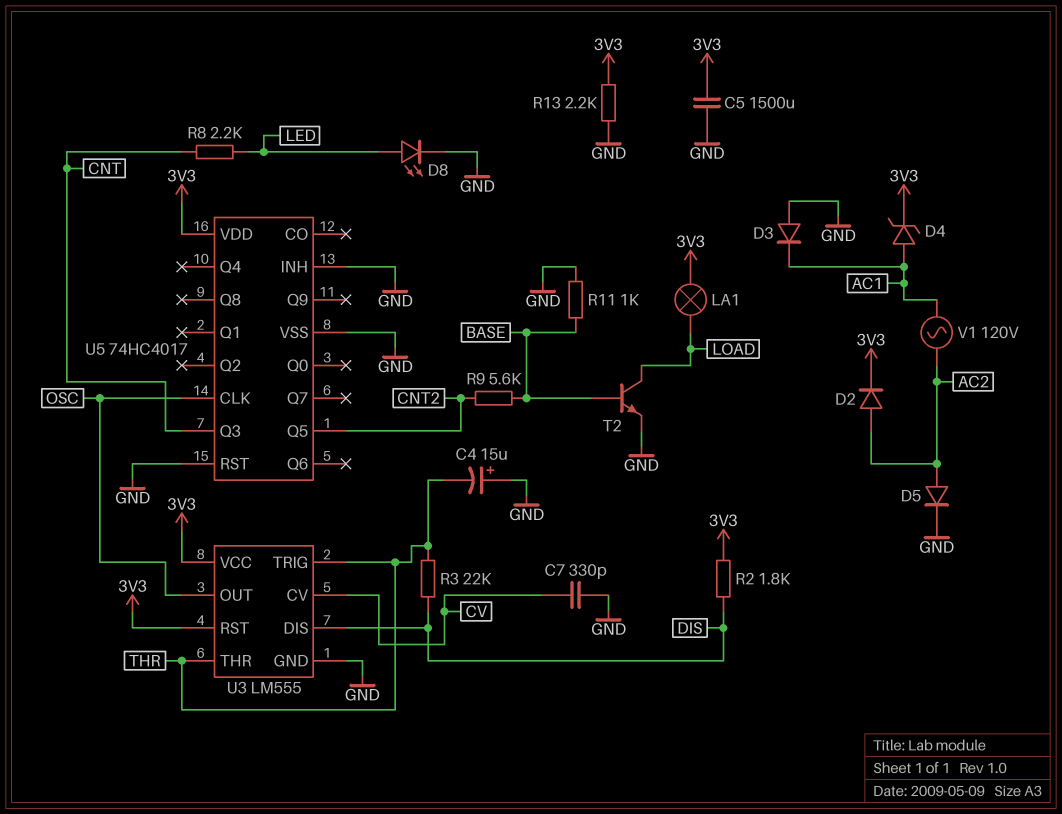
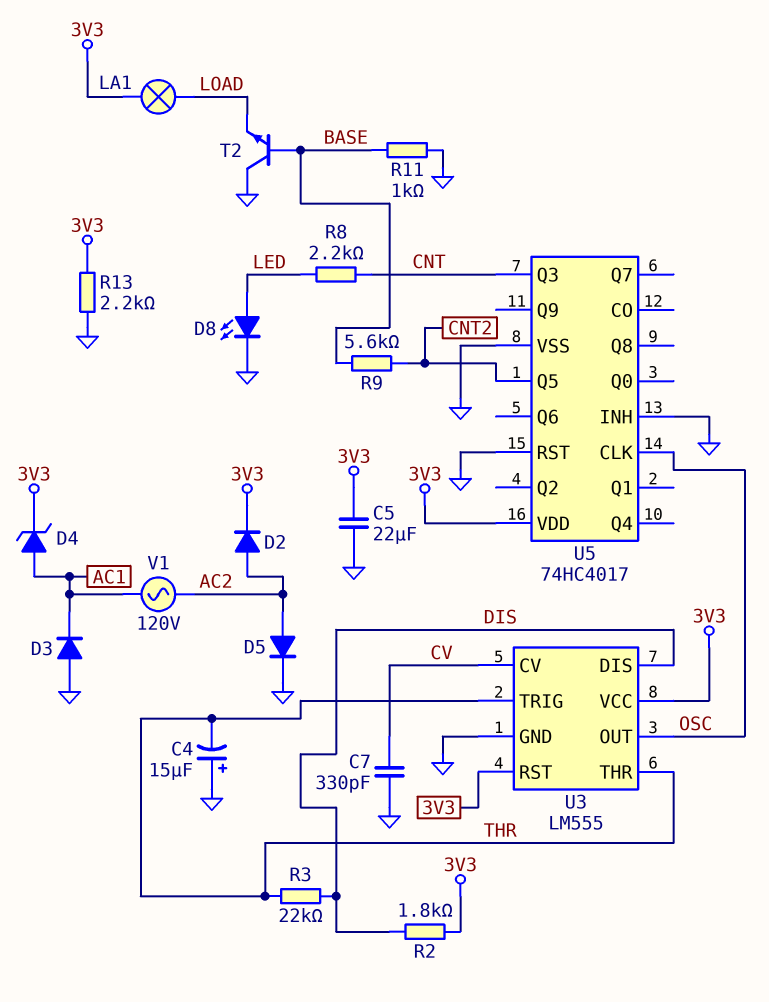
C5: 1500uF (3V3, GND) -> 22uF (3V3, GND)
T2: NPN (B BASE, C LOAD, E GND) -> NPN (B BASE, C GND, E LOAD)

